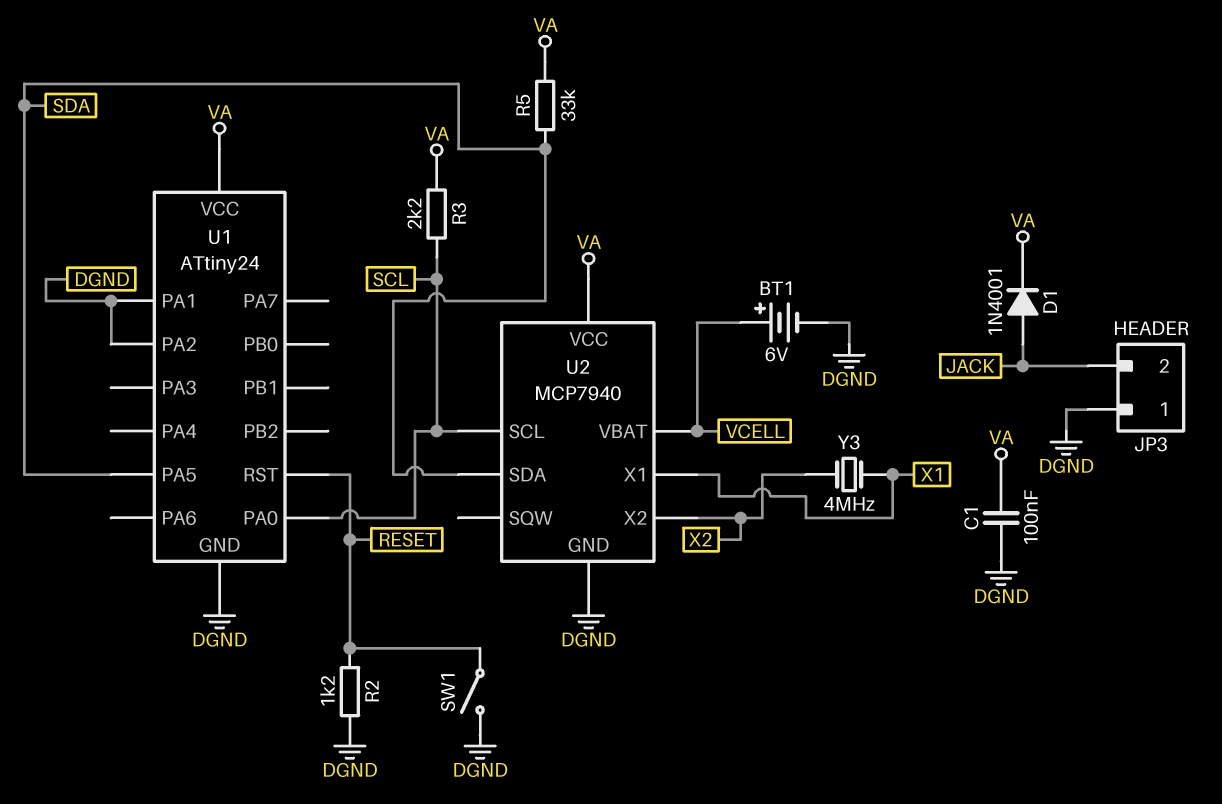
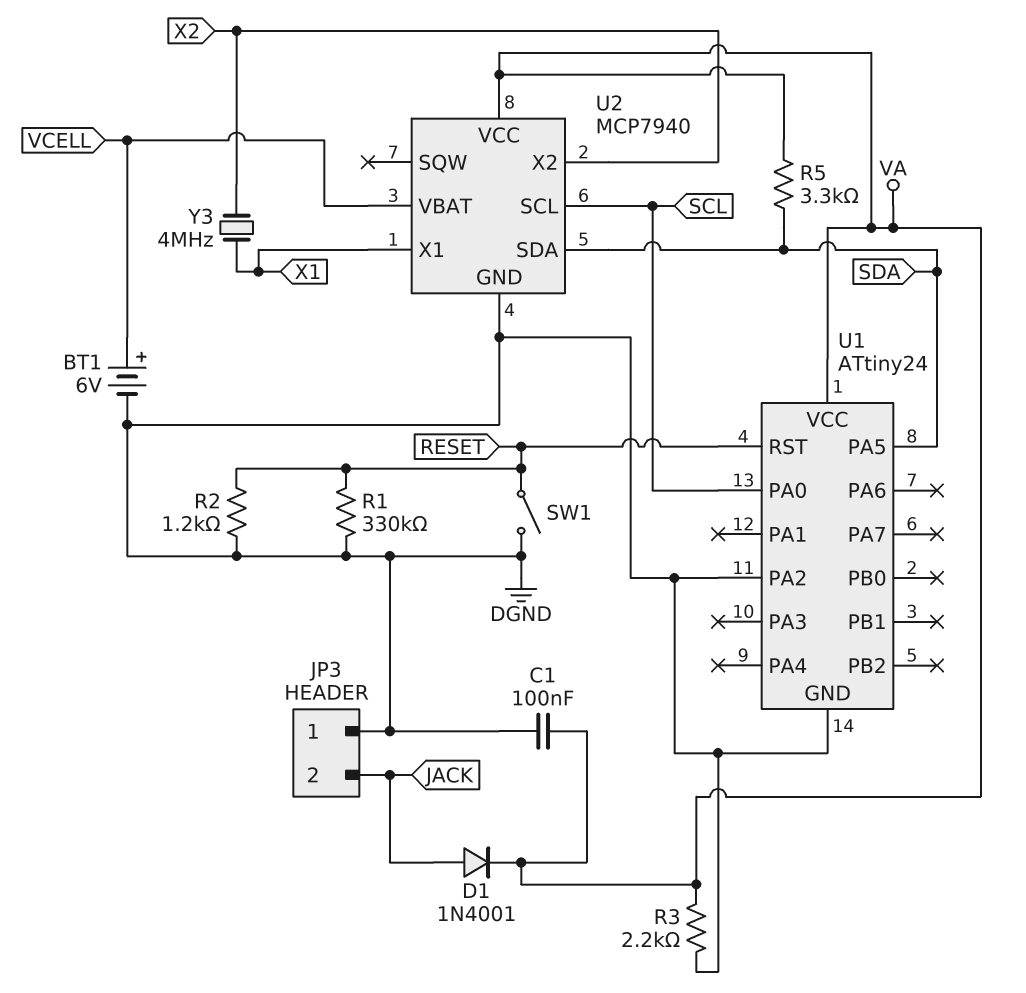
R1: none -> 330k (DGND, RESET)
R3: 2.2k (SCL, VA) -> 2.2k (DGND, VA)
R5: 33k (SDA, VA) -> 3.3k (SDA, VA)
U1 pin PA1: DGND -> none

